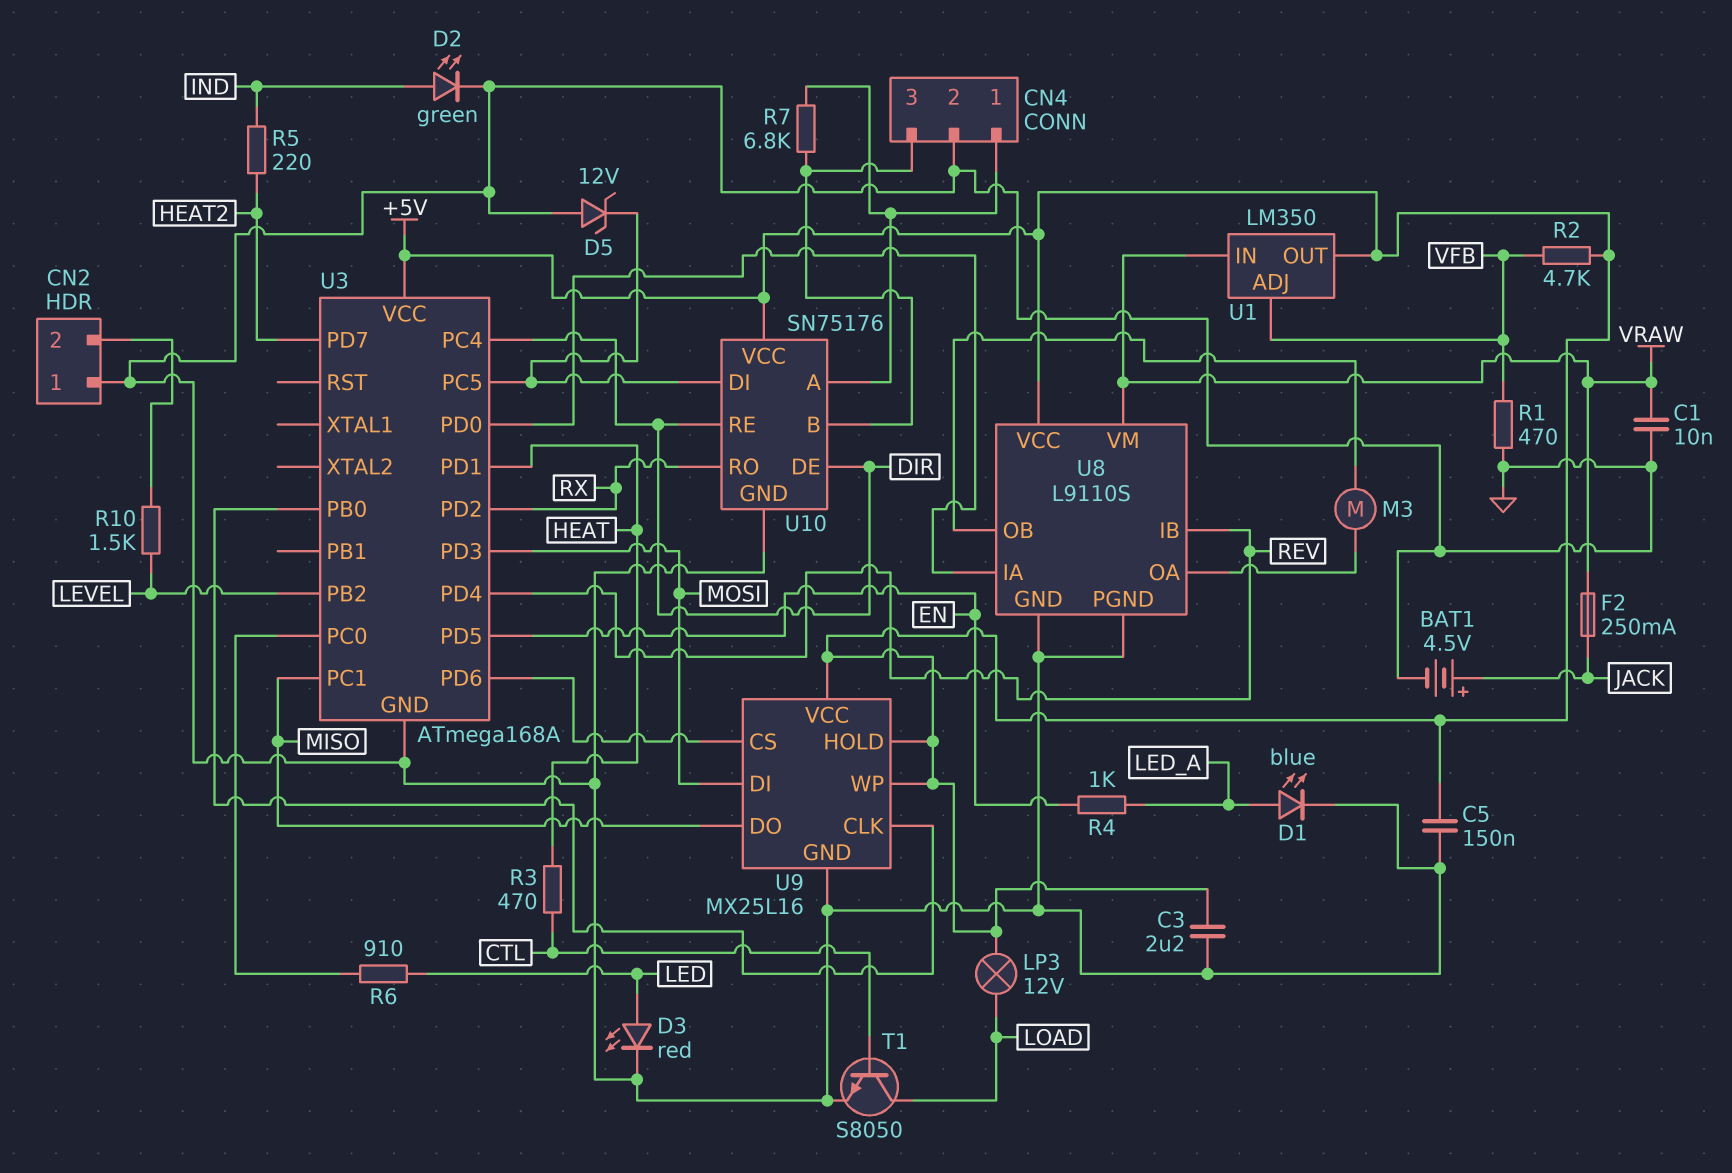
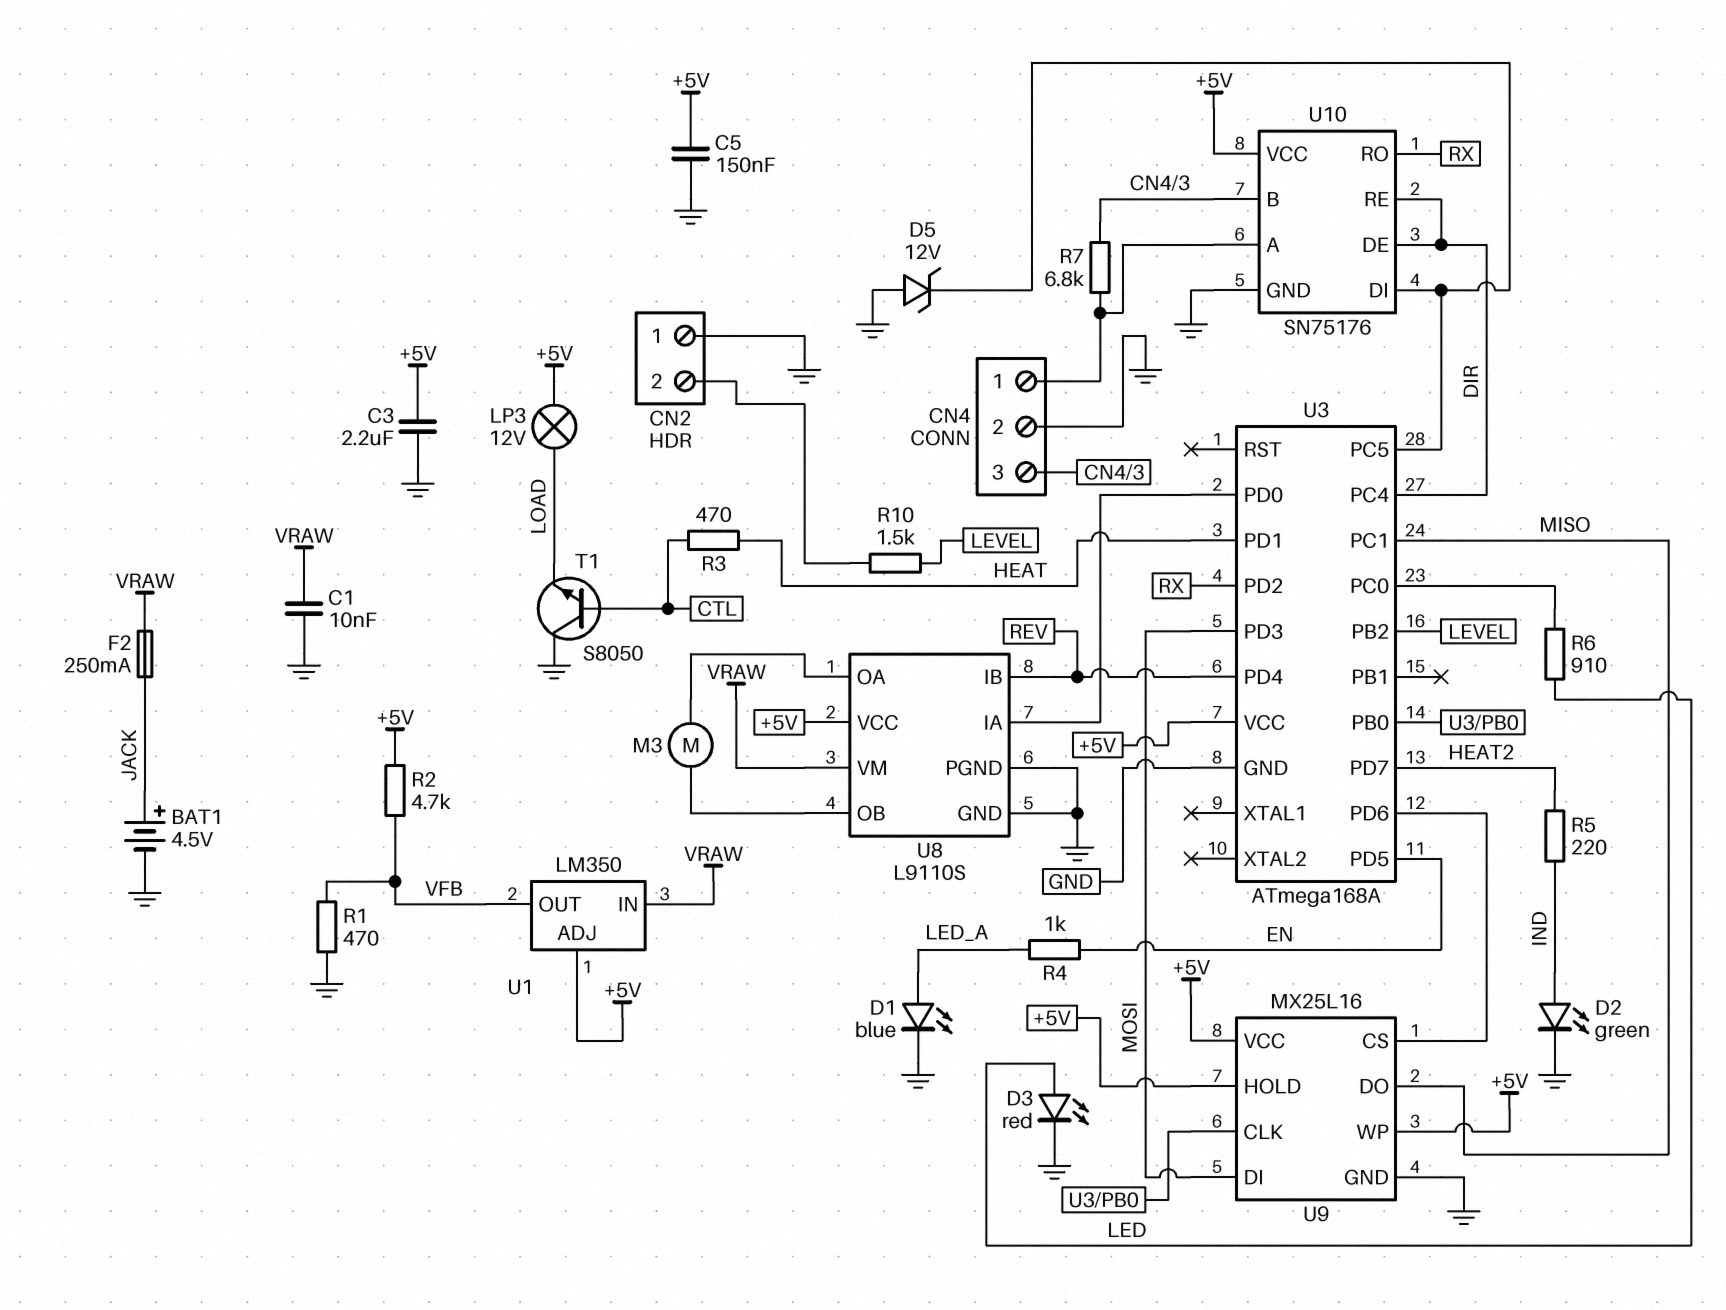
T1: NPN S8050 (B CTL, C LOAD, E GND) -> NPN S8050 (B CTL, C GND, E LOAD)
U1 pin ADJ: VFB -> +5V
U1 pin OUT: +5V -> VFB

